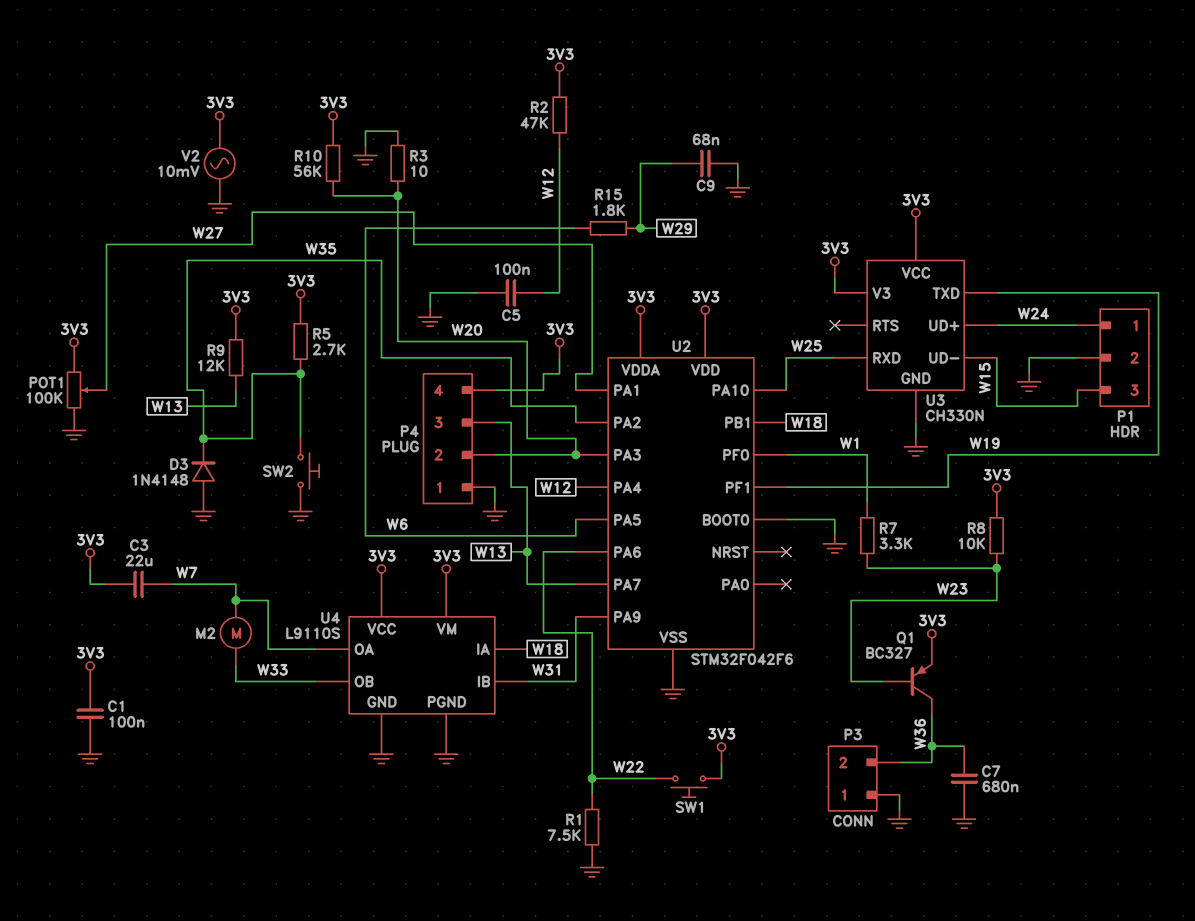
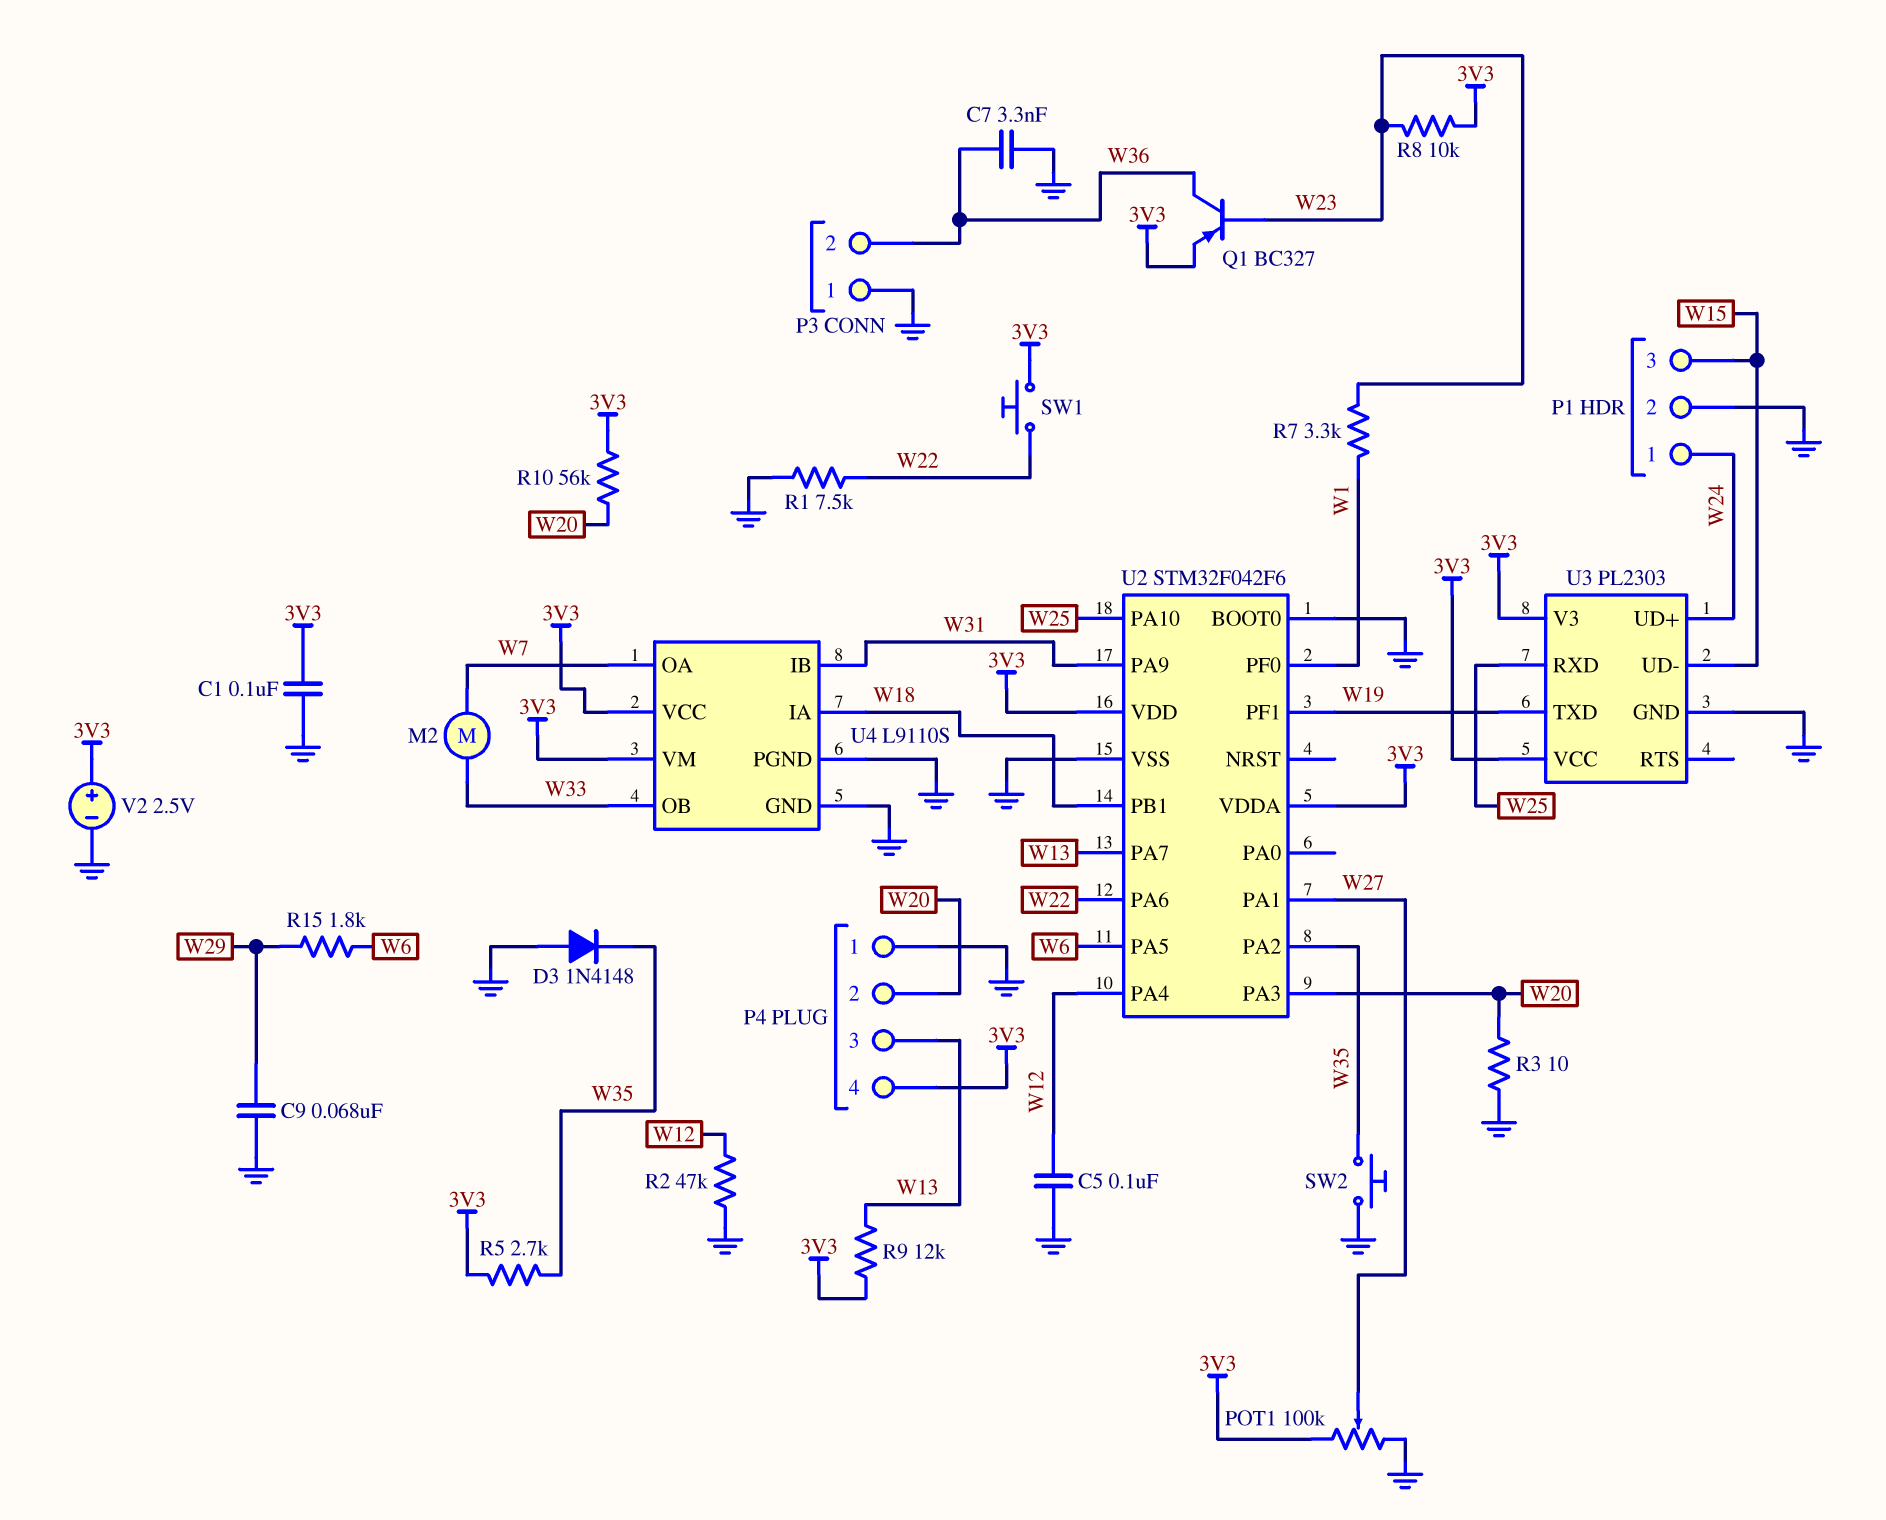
C3: 22uF (3V3, W7) -> none
C7: 680nF (GND, W36) -> 3.3nF (GND, W36)
R2: 47k (3V3, W12) -> 47k (GND, W12)
U3: CH330N -> PL2303
V2: AC 10mV (3V3, GND) -> 2.5V (plus 3V3, minus GND)

